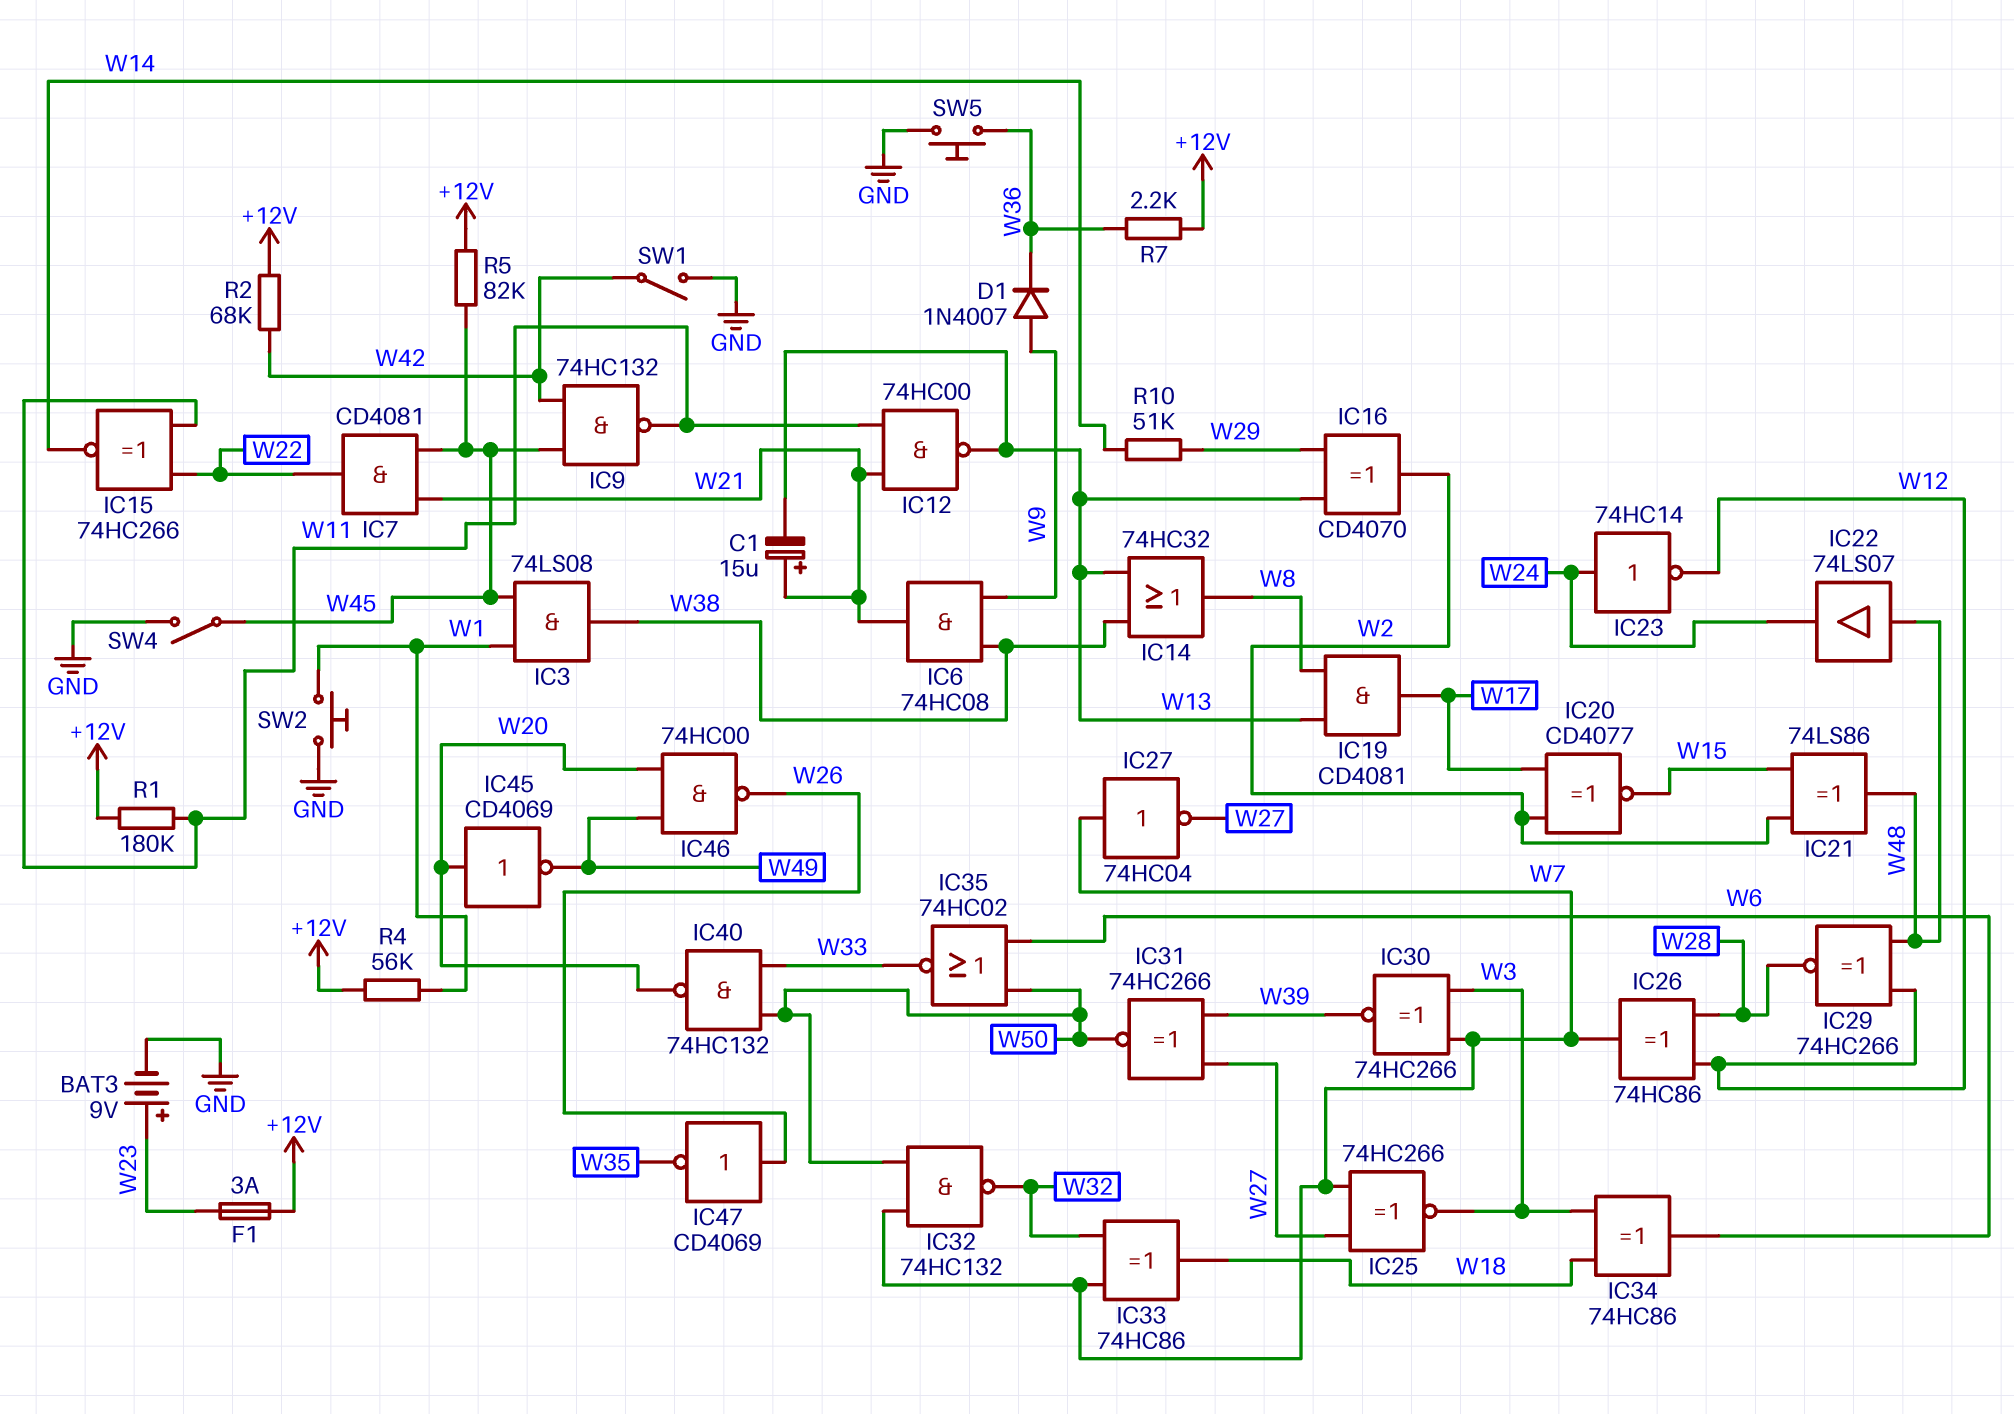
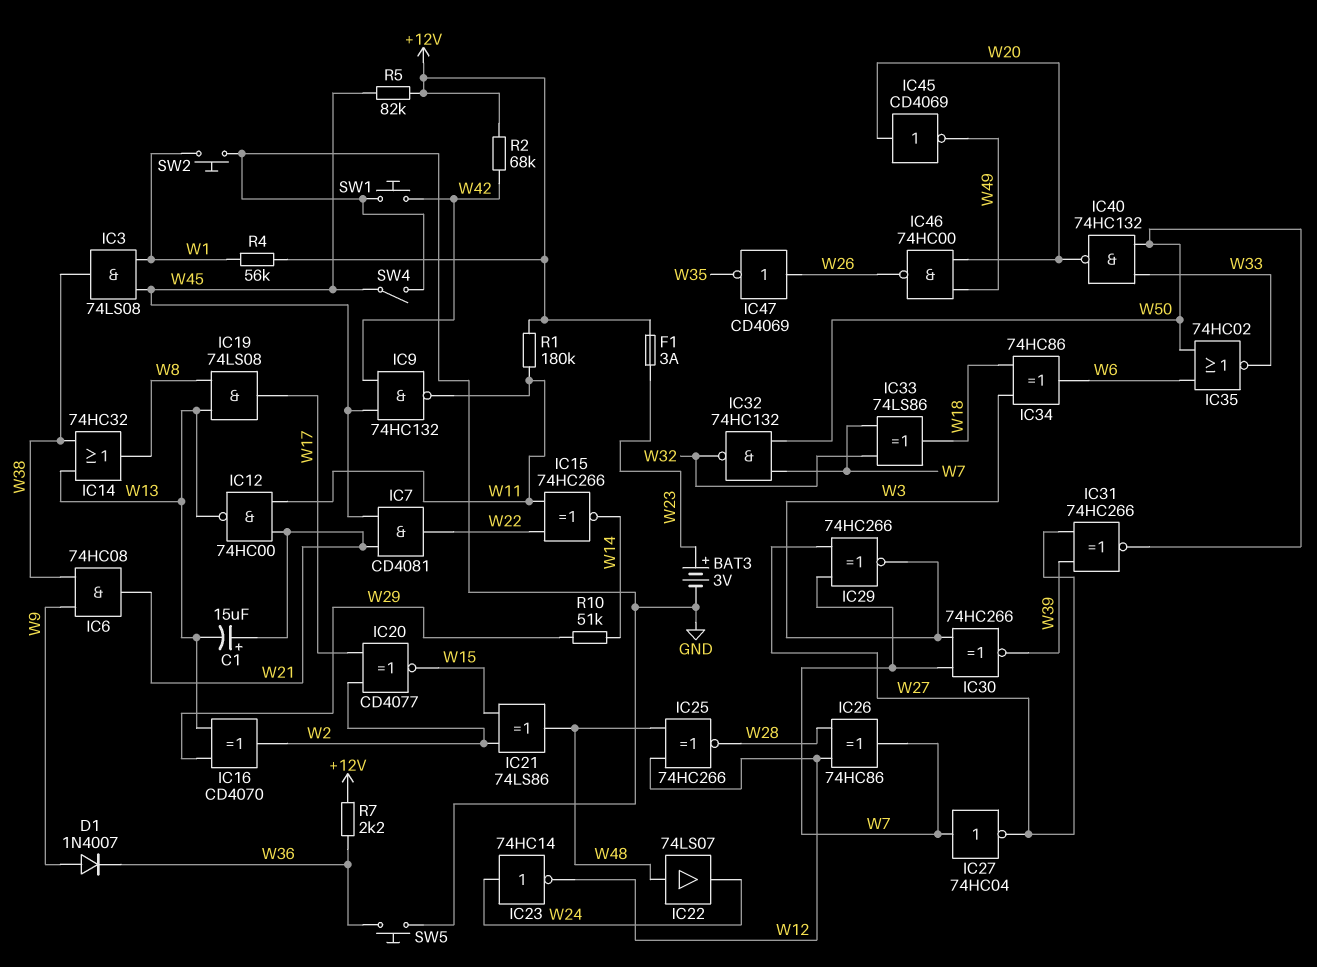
BAT3: 9V (plus W23, minus GND) -> 3V (plus W23, minus GND)
IC19: AND CD4081 (in W8, in W13, out W17) -> AND 74LS08 (in W8, in W13, out W17)
IC25: XNOR 74HC266 (in W7, in W27, out W3) -> XNOR 74HC266 (in W12, in W48, out W28)
IC29: XNOR 74HC266 (in W12, in W48, out W28) -> XNOR 74HC266 (in W7, in W27, out W3)
IC33: XOR 74HC86 (in W7, in W32, out W18) -> XOR 74LS86 (in W7, in W32, out W18)
SW1: switch (GND, W42) -> button (GND, W42)

